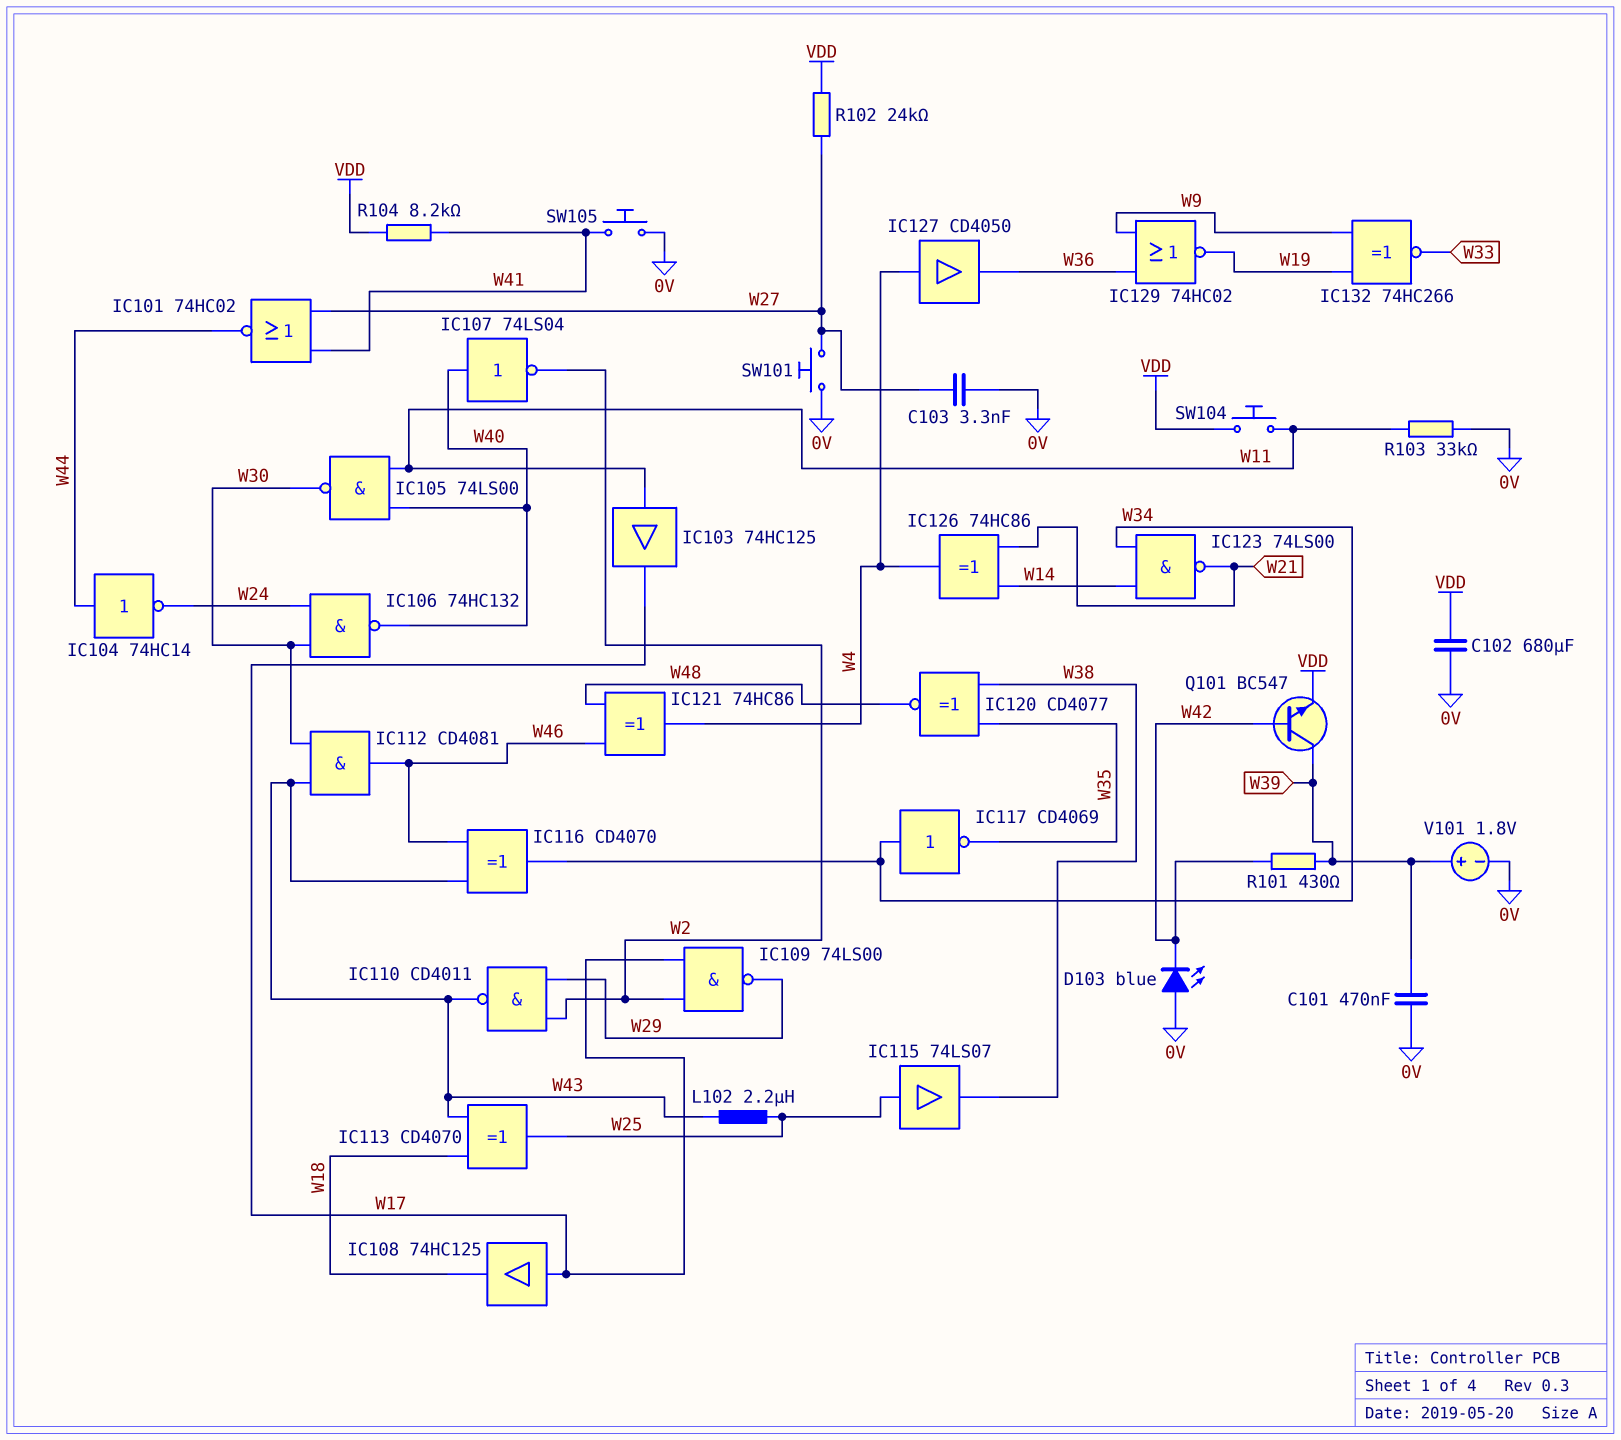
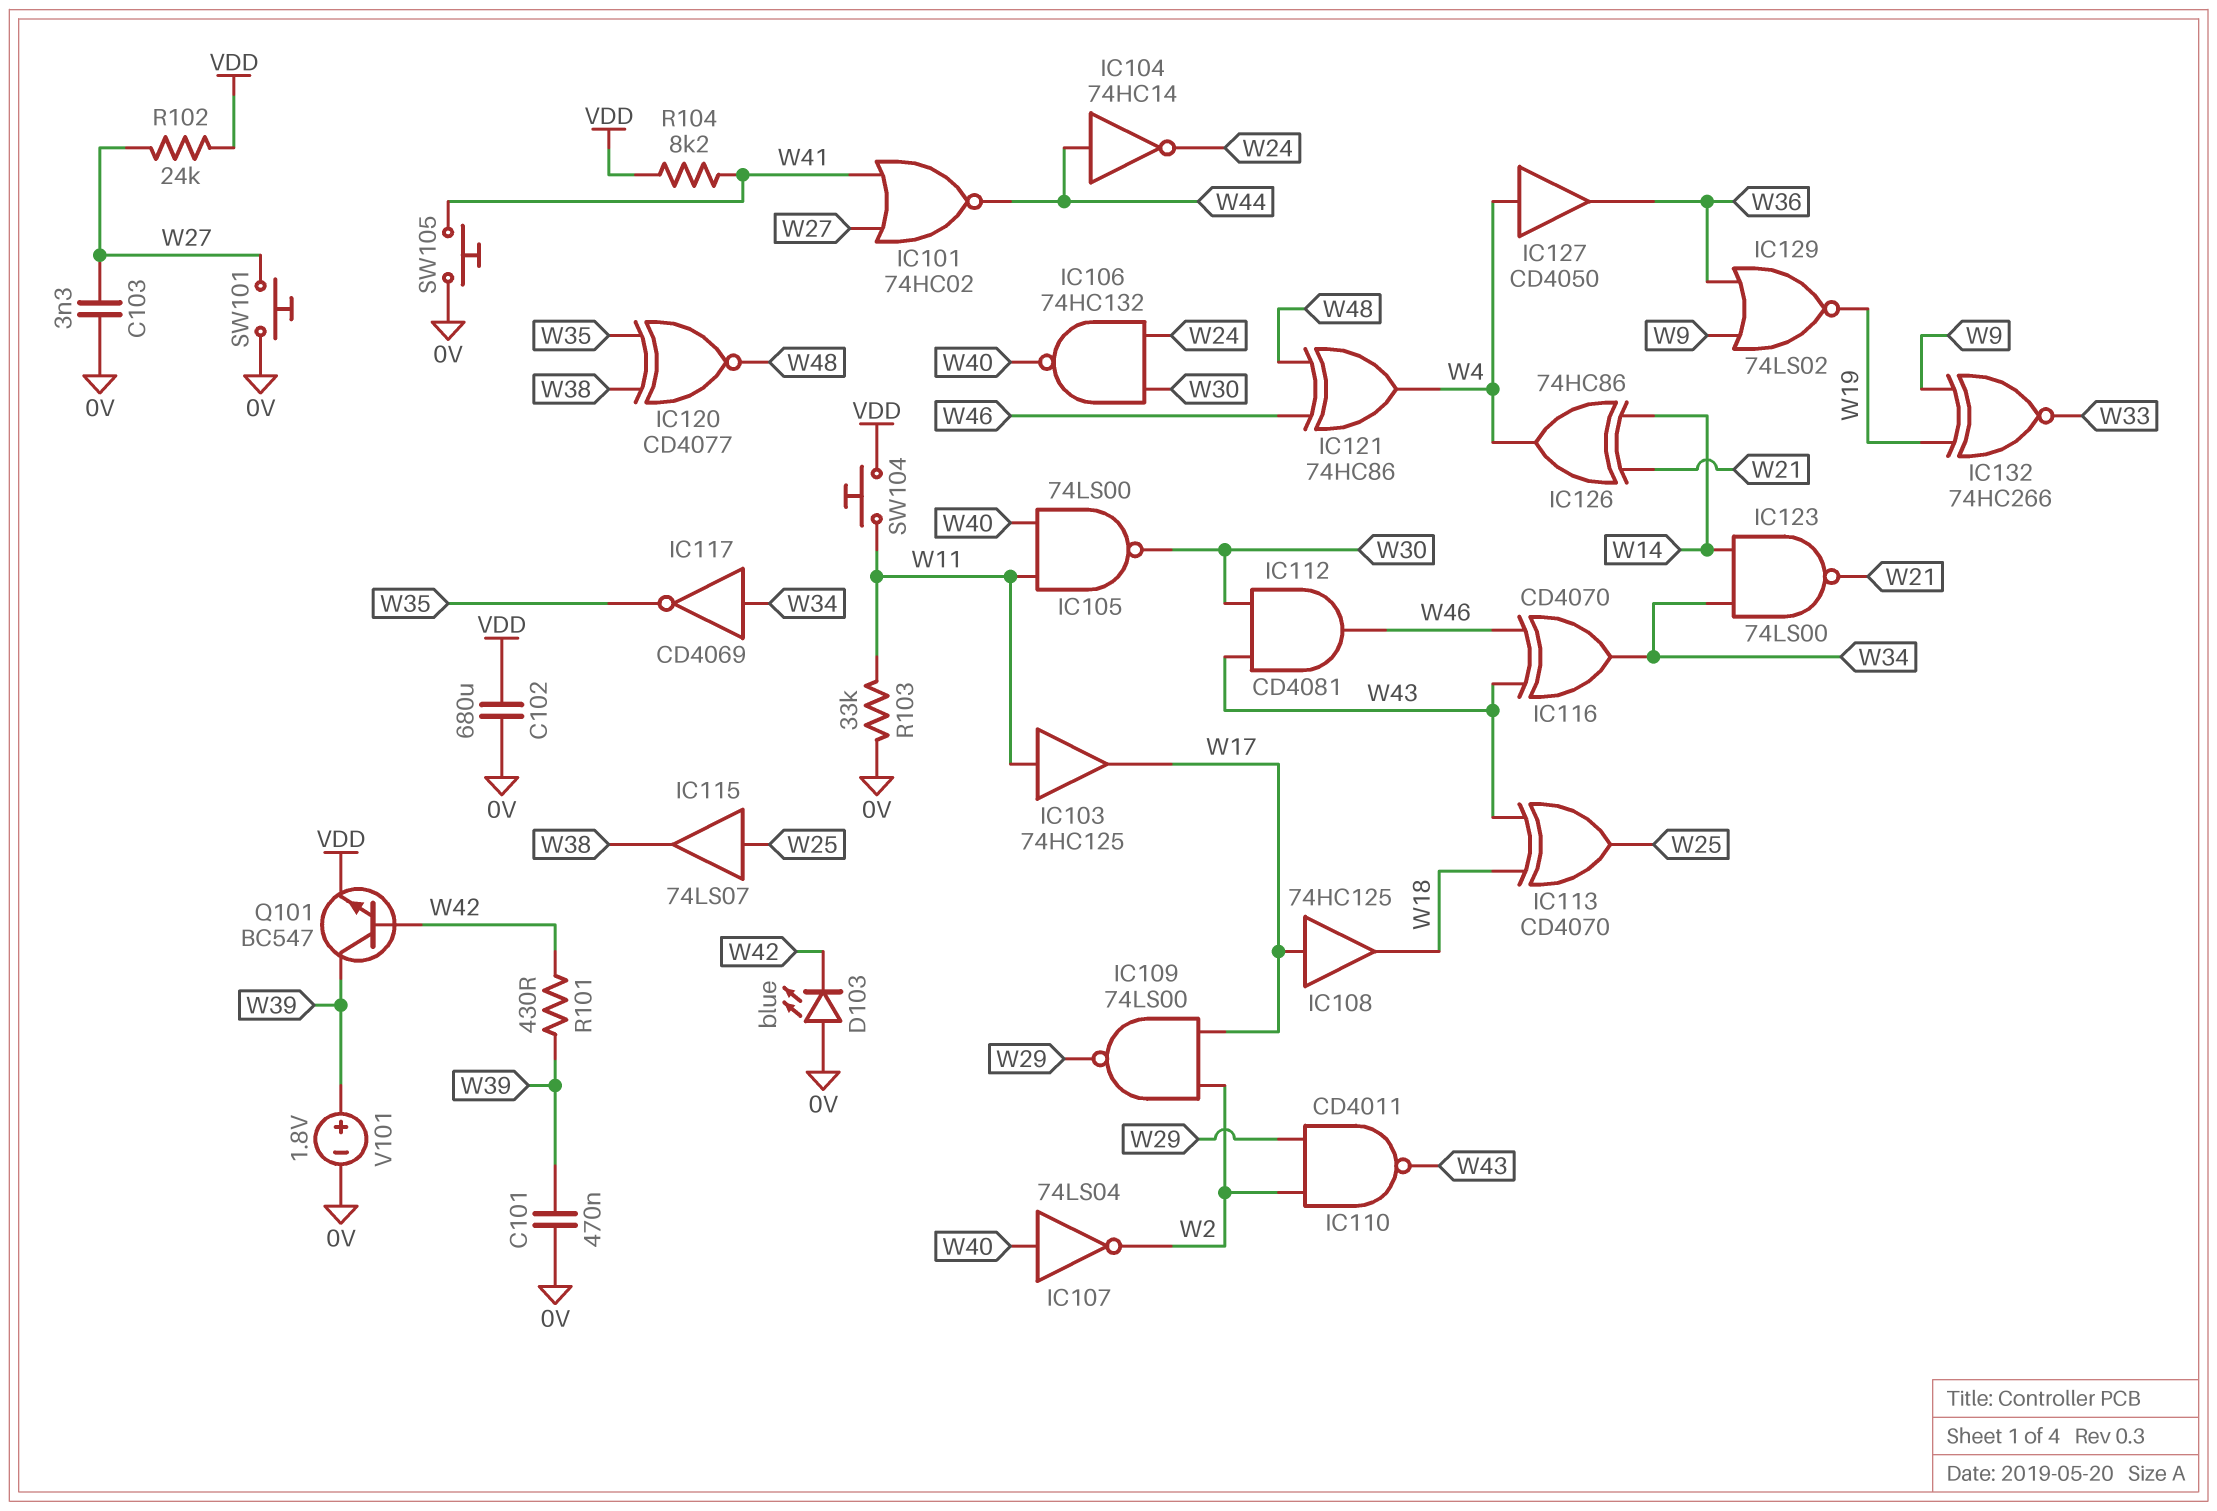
IC129: NOR 74HC02 (in W9, in W36, out W19) -> NOR 74LS02 (in W9, in W36, out W19)
L102: 2.2uH (W25, W43) -> none

